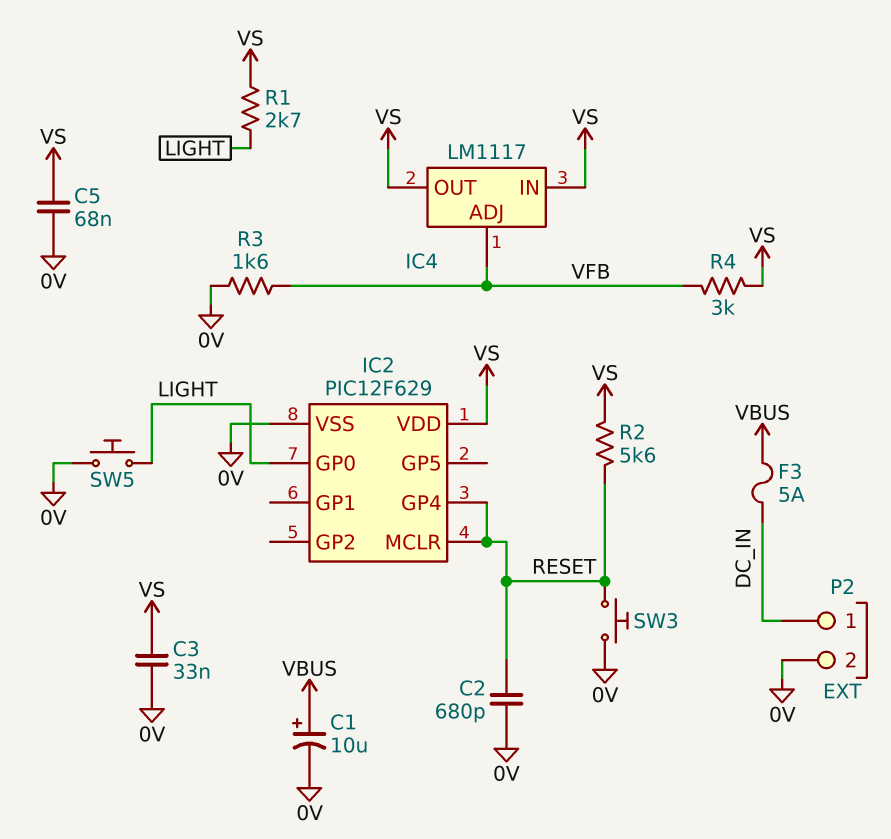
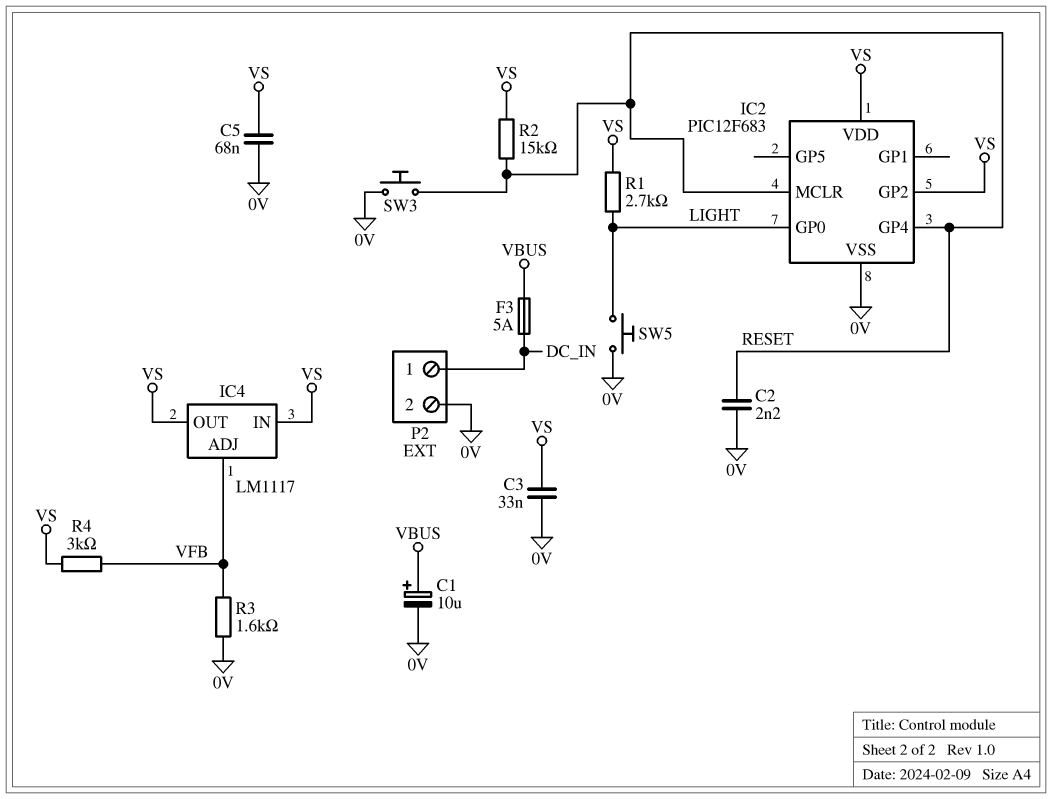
C2: 680pF (0V, RESET) -> 2.2nF (0V, RESET)
IC2: PIC12F629 -> PIC12F683
IC2 pin GP2: none -> VS
R2: 5.6k (RESET, VS) -> 15k (RESET, VS)

